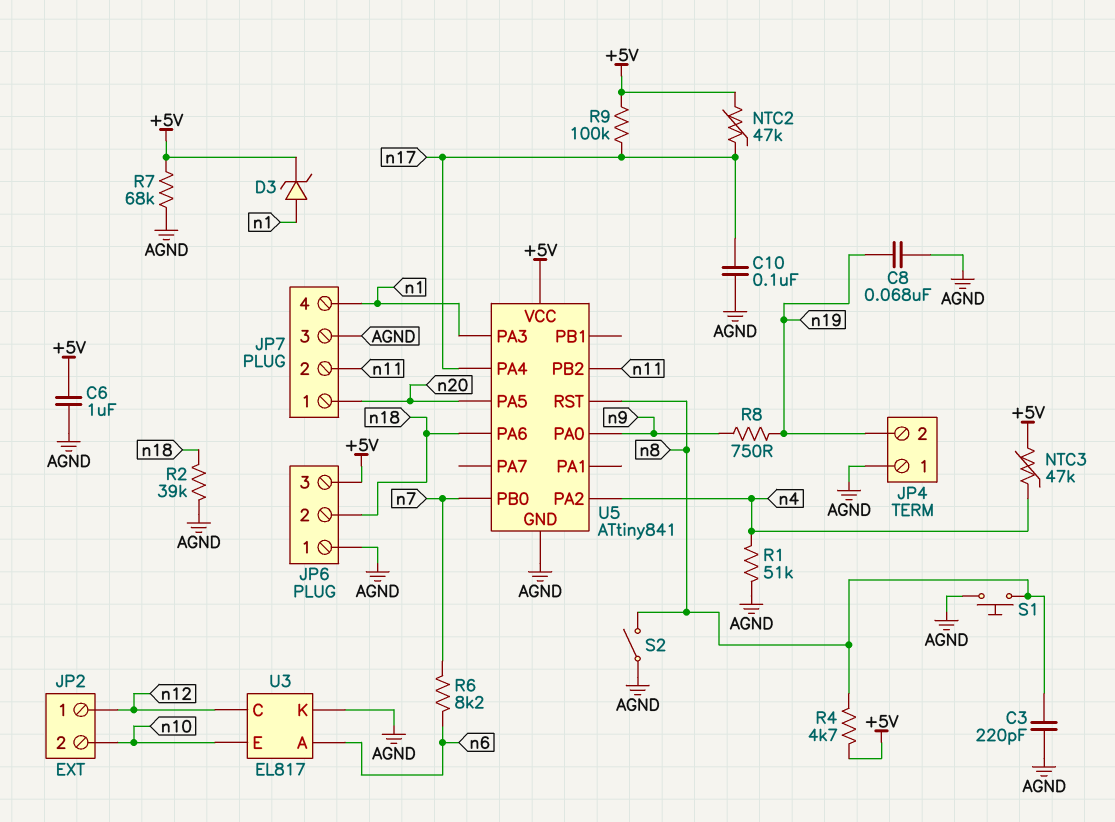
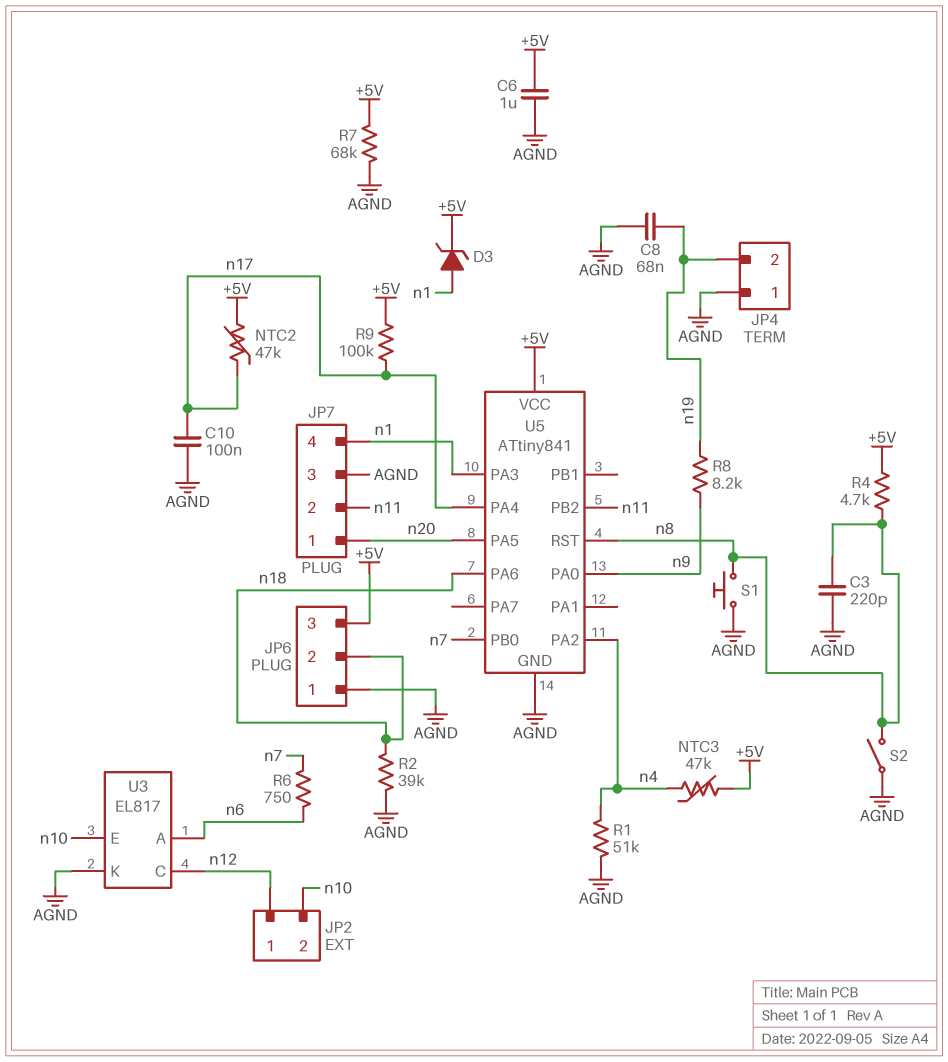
R6: 8.2k (n6, n7) -> 750 (n6, n7)
R8: 750 (n9, n19) -> 8.2k (n9, n19)

